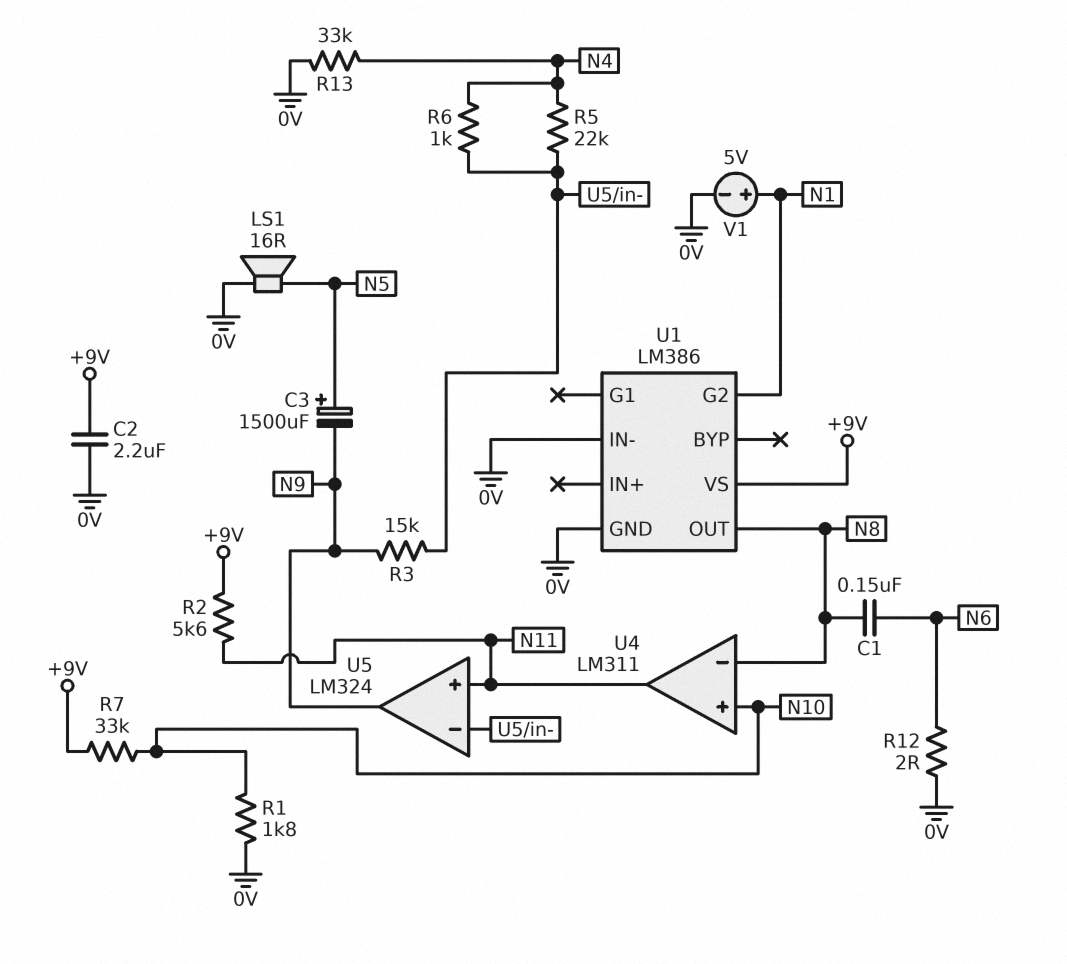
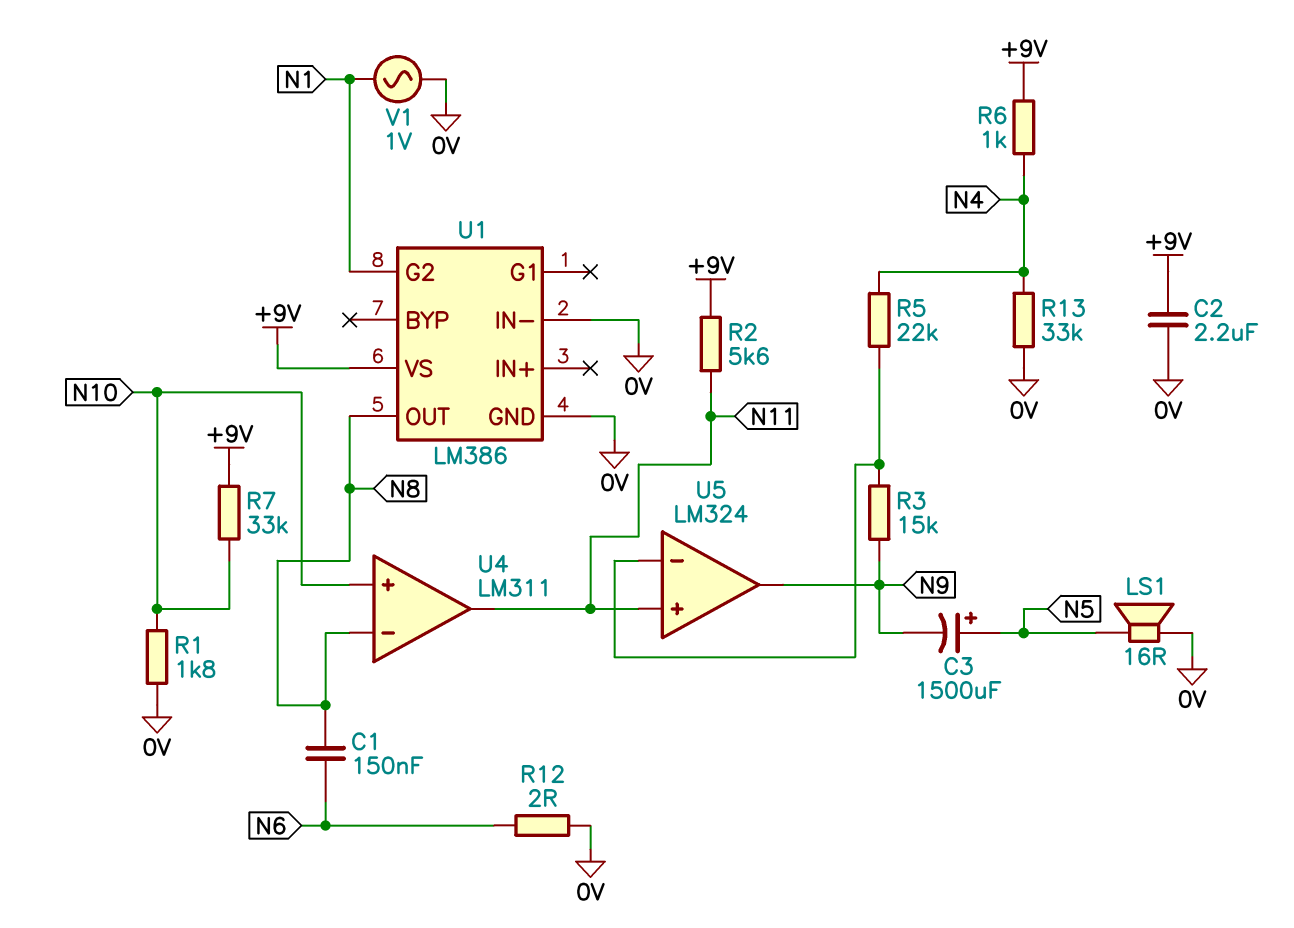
R6: 1k (N4, U5/in-) -> 1k (+9V, N4)
V1: 5V (plus N1, minus 0V) -> AC 1V (0V, N1)

